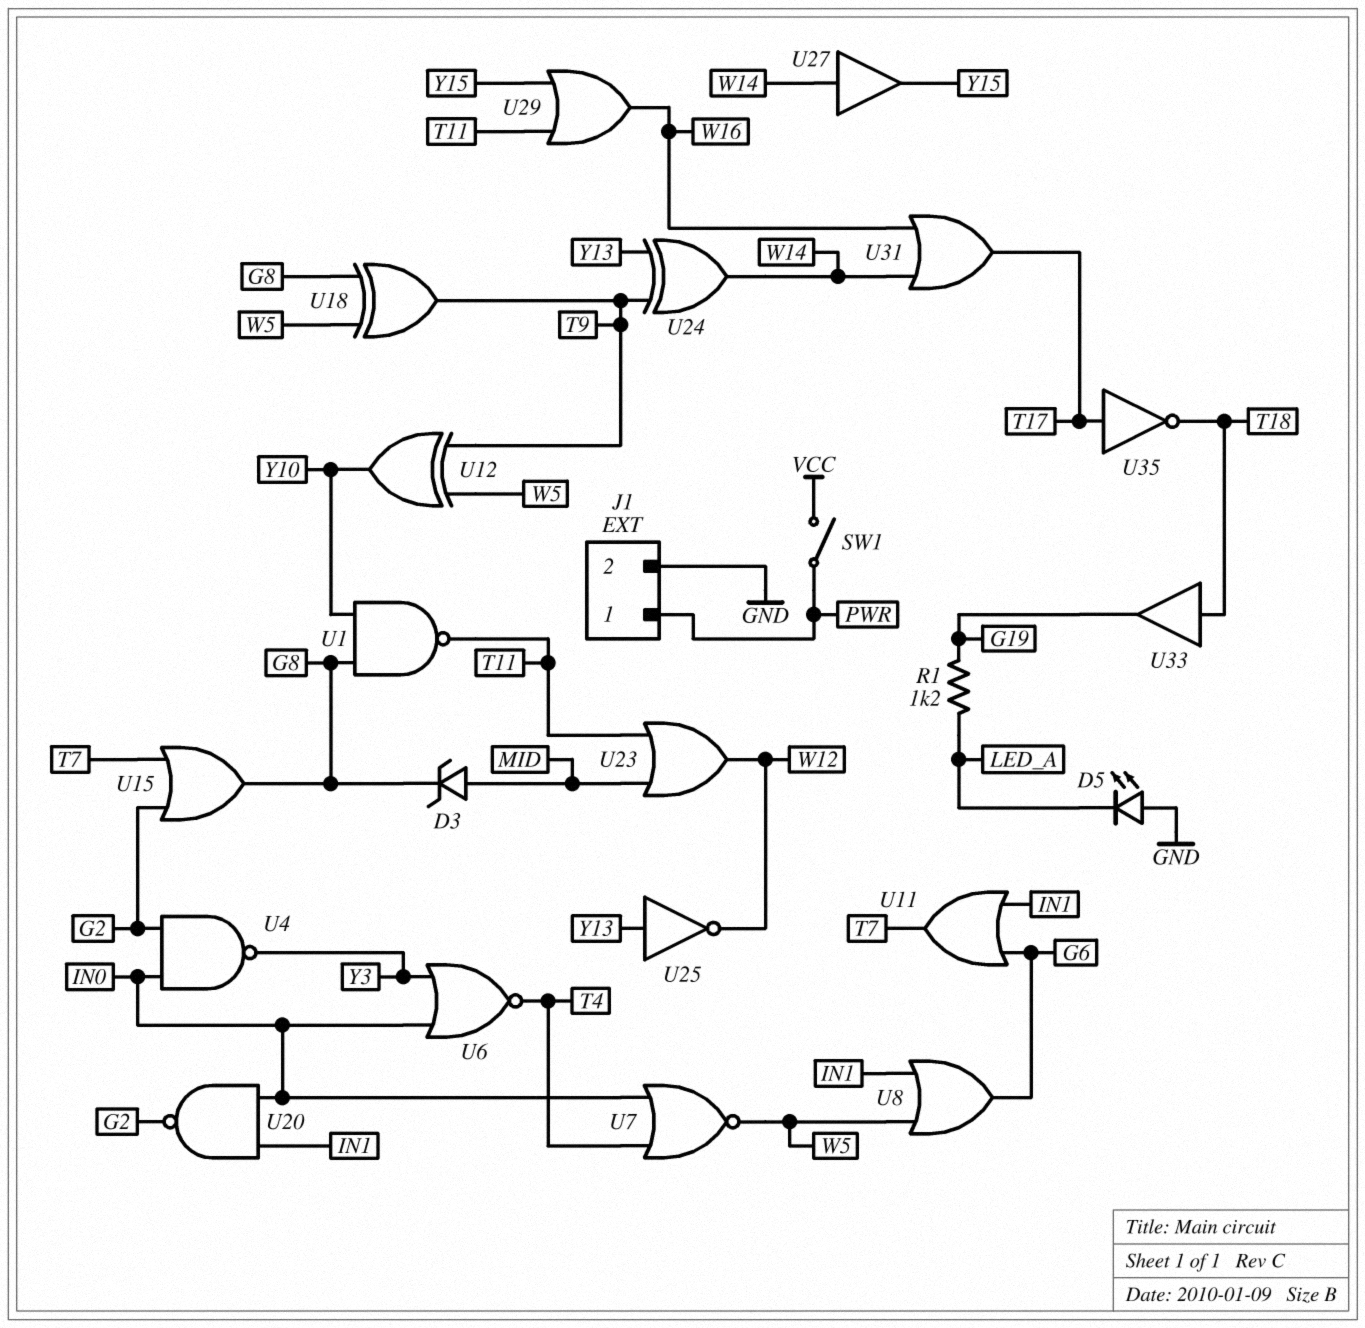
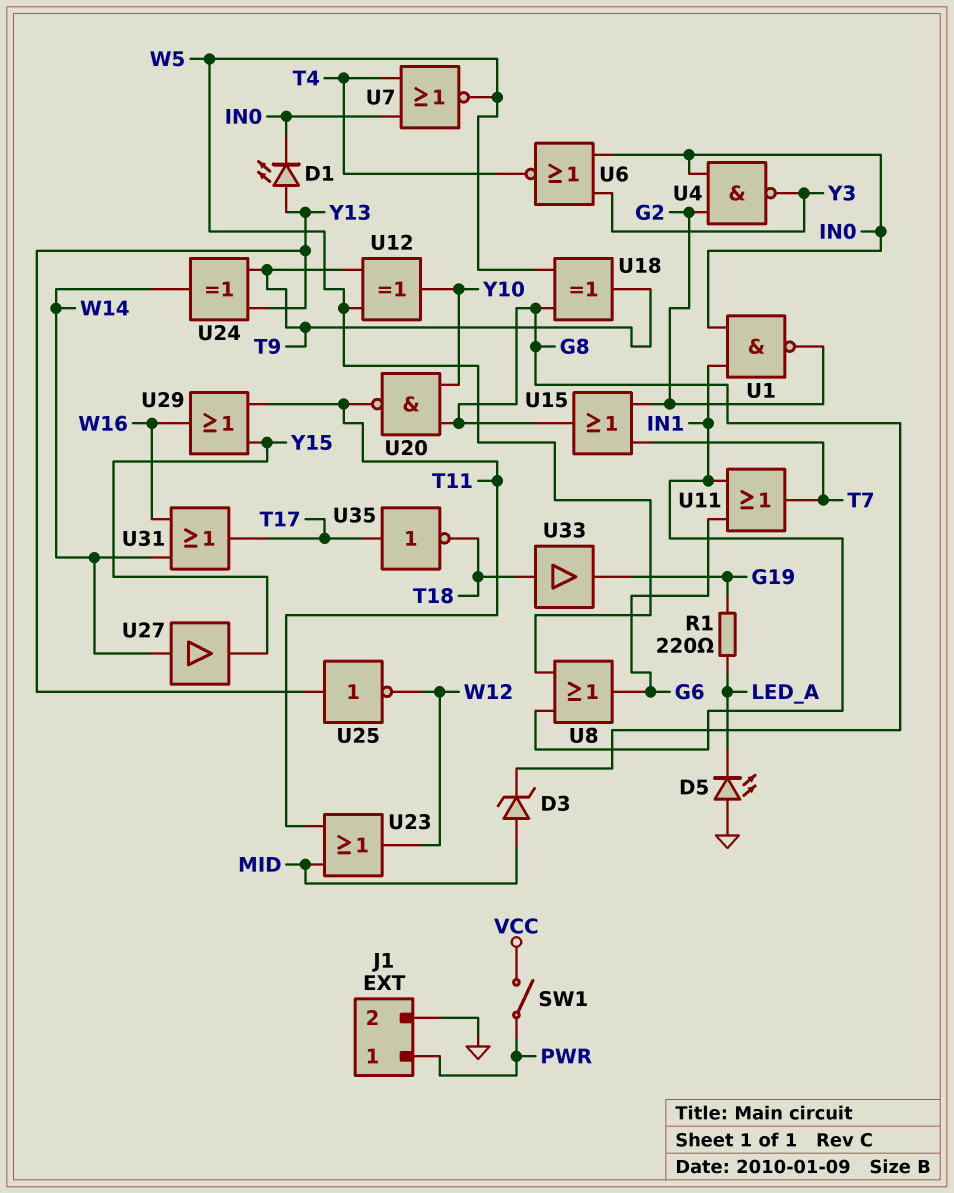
D1: none -> LED (A Y13, K IN0)
R1: 1.2k (G19, LED_A) -> 220 (G19, LED_A)
U1: NAND (in G8, in Y10, out T11) -> NAND (in IN0, in IN1, out G2)
U20: NAND (in IN0, in IN1, out G2) -> NAND (in G8, in Y10, out T11)

